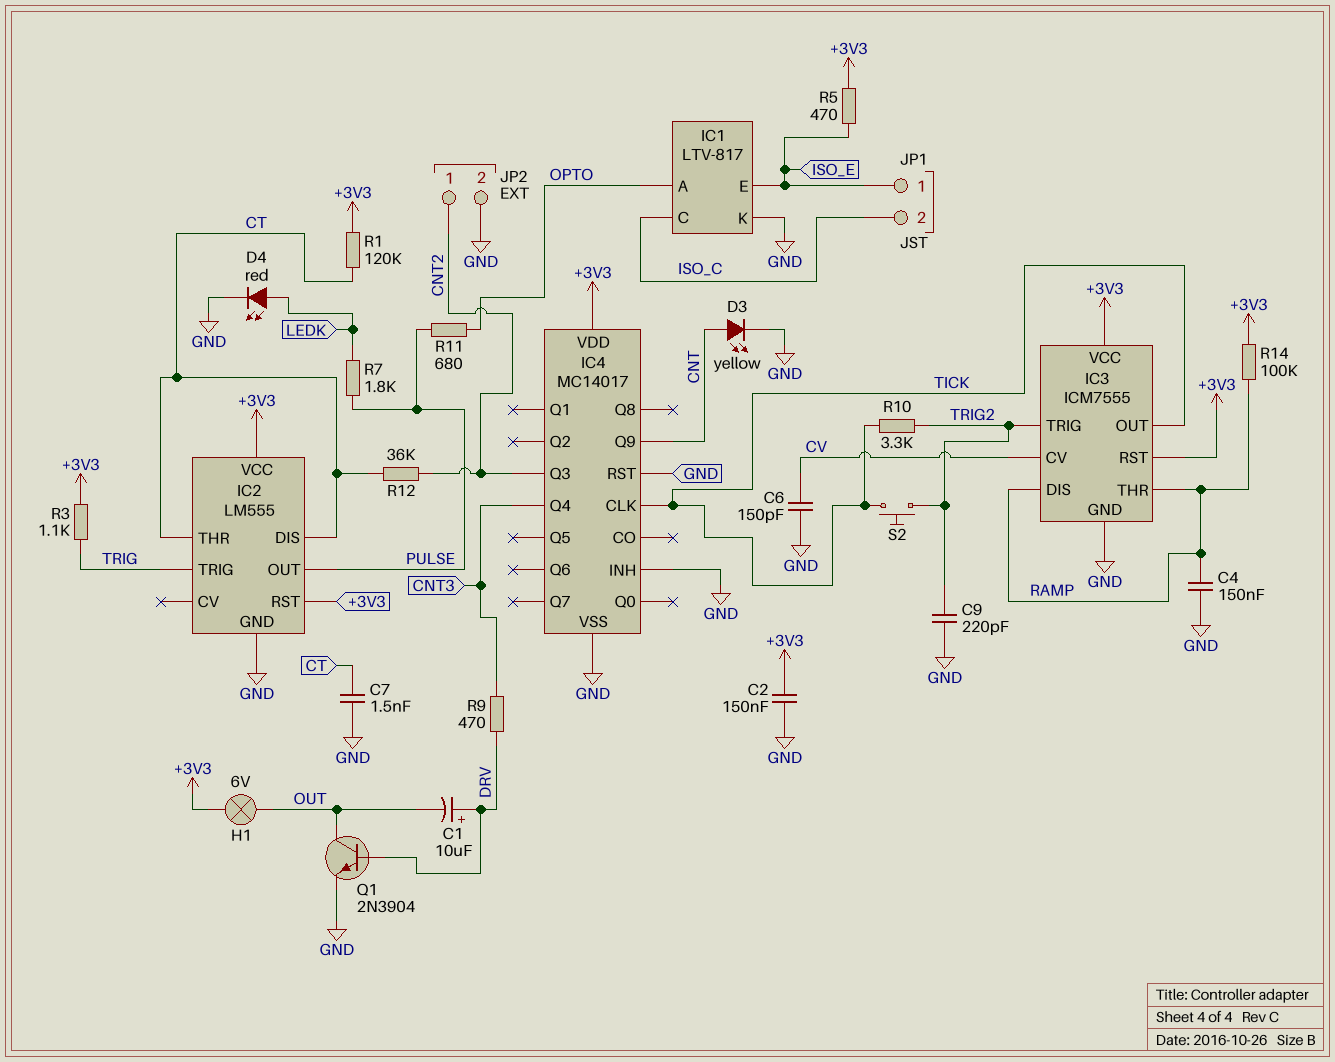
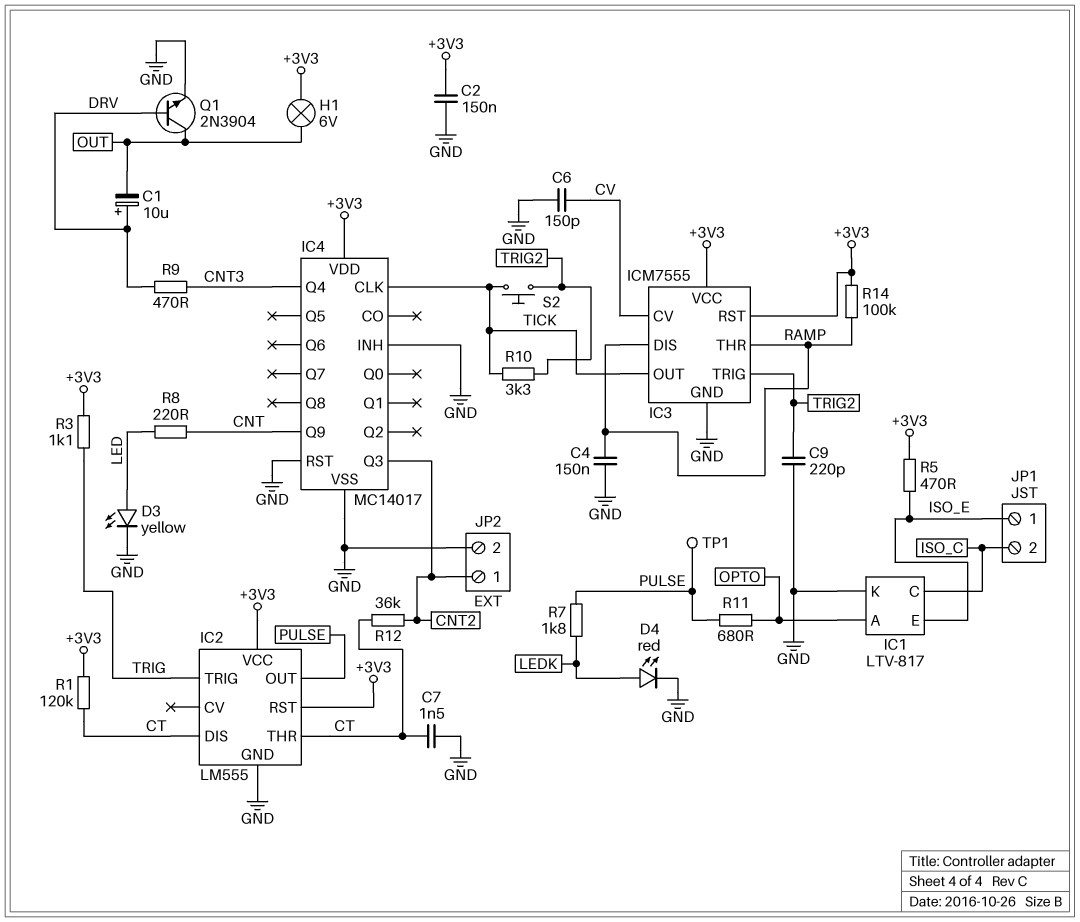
D3: LED yellow (A CNT, K GND) -> LED yellow (A LED, K GND)
R8: none -> 220 (CNT, LED)
TP1: none -> test point (PULSE)

